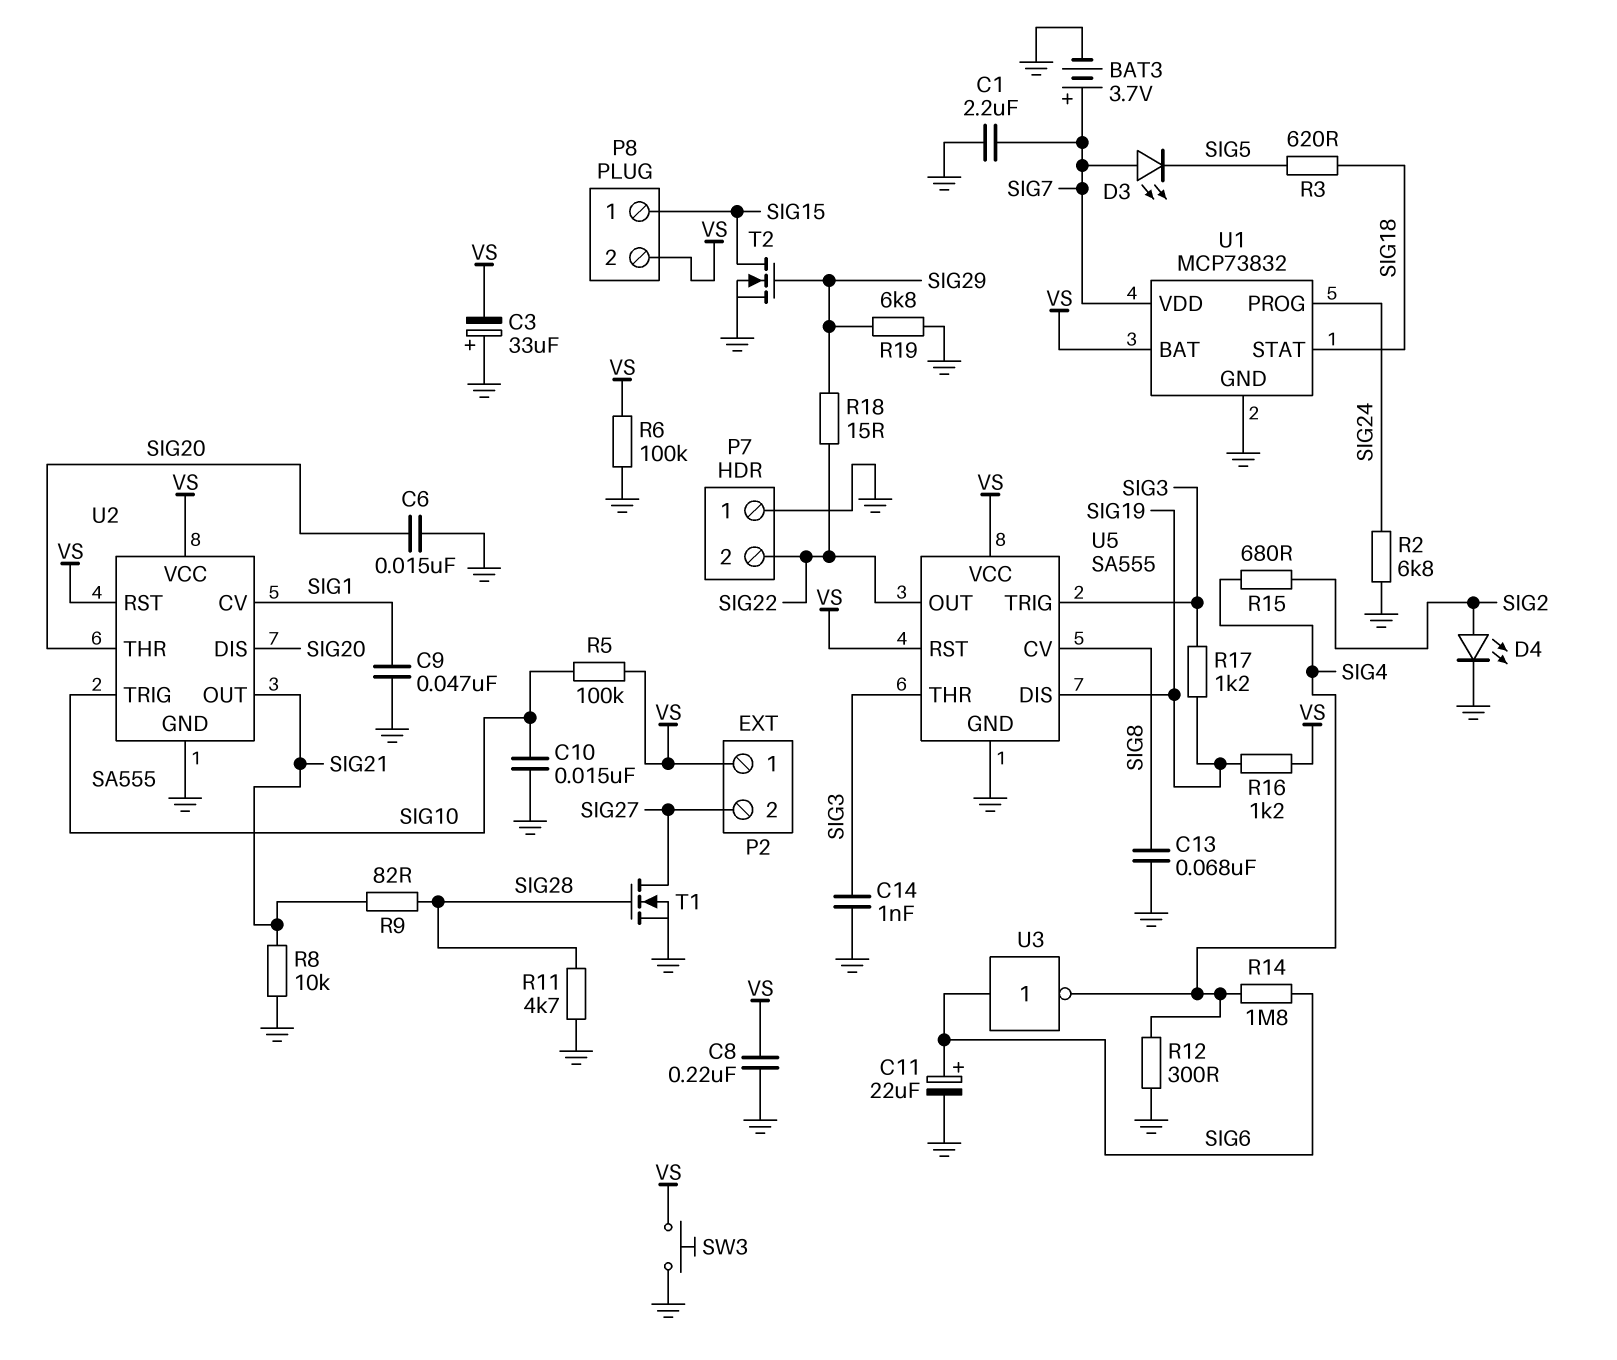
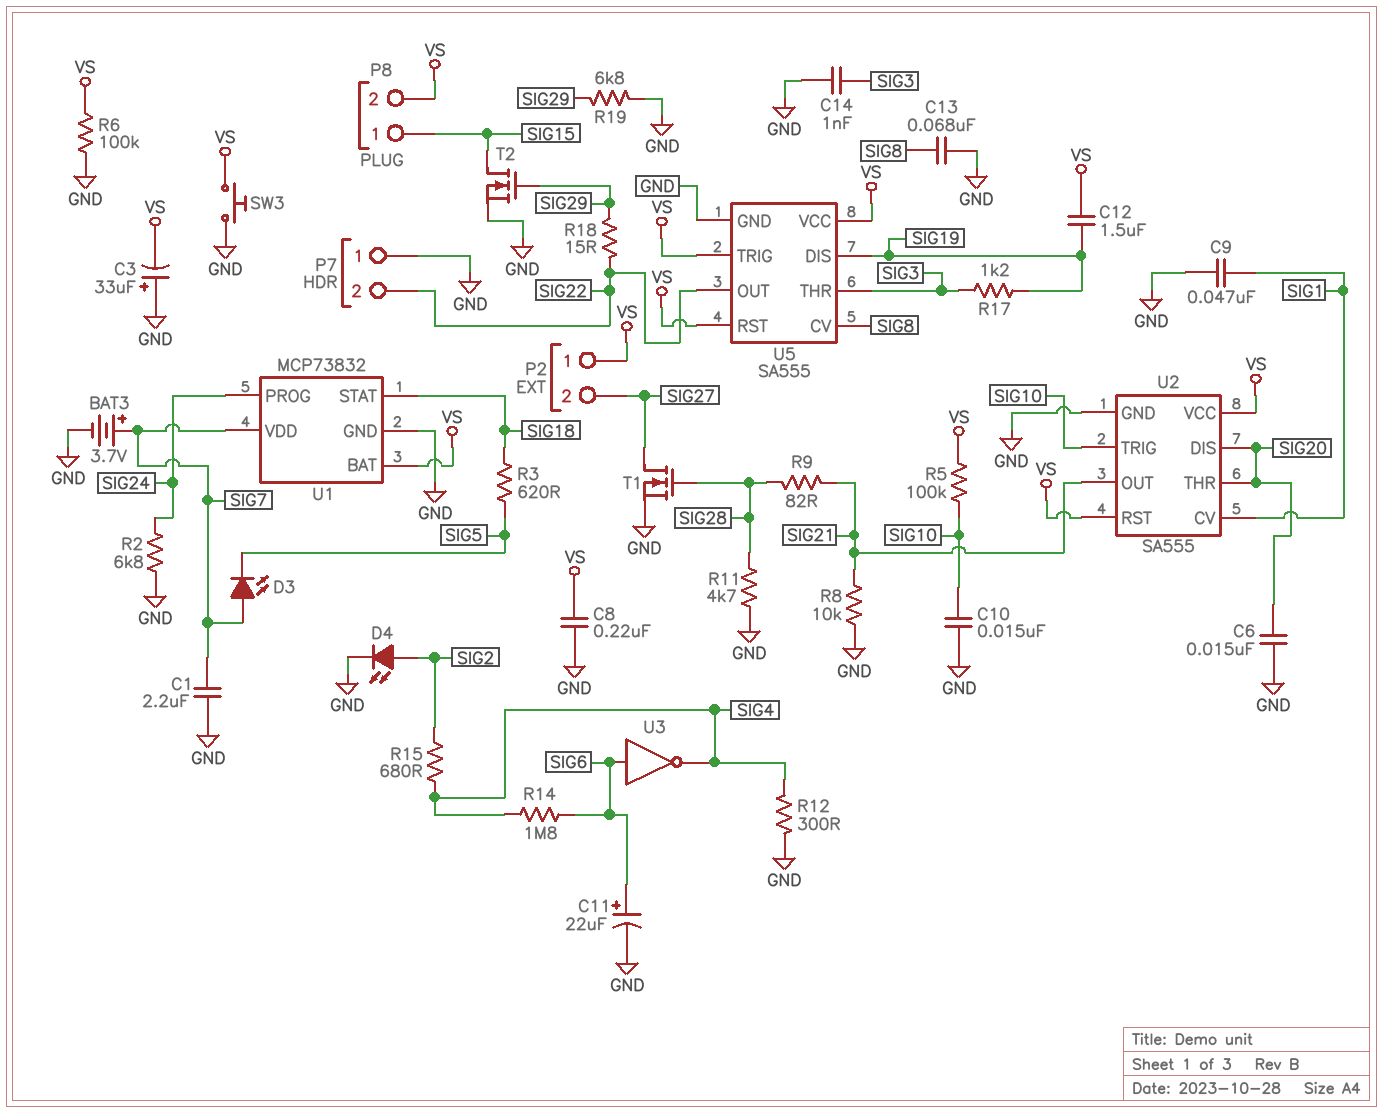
C12: none -> 1.5uF (SIG19, VS)
R16: 1.2k (SIG19, VS) -> none
U5 pin TRIG: SIG3 -> VS

